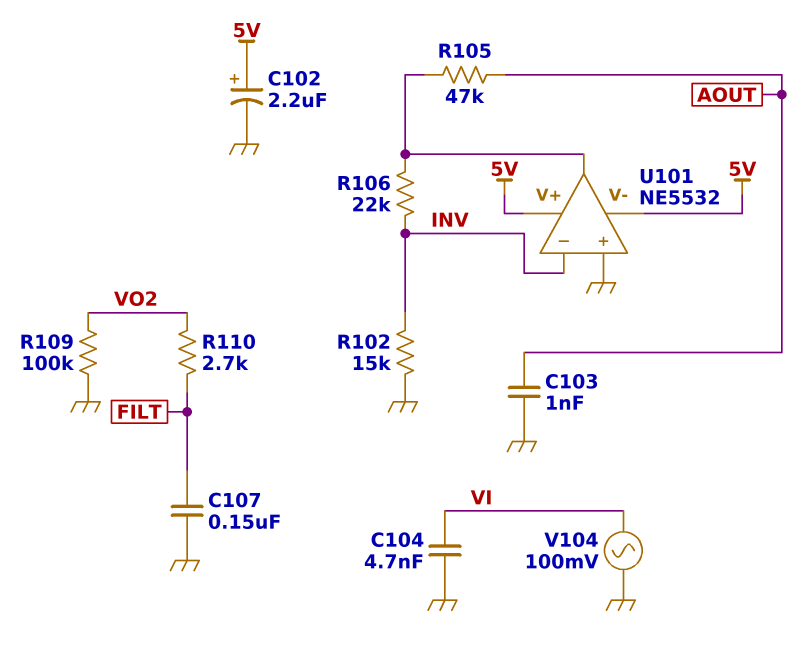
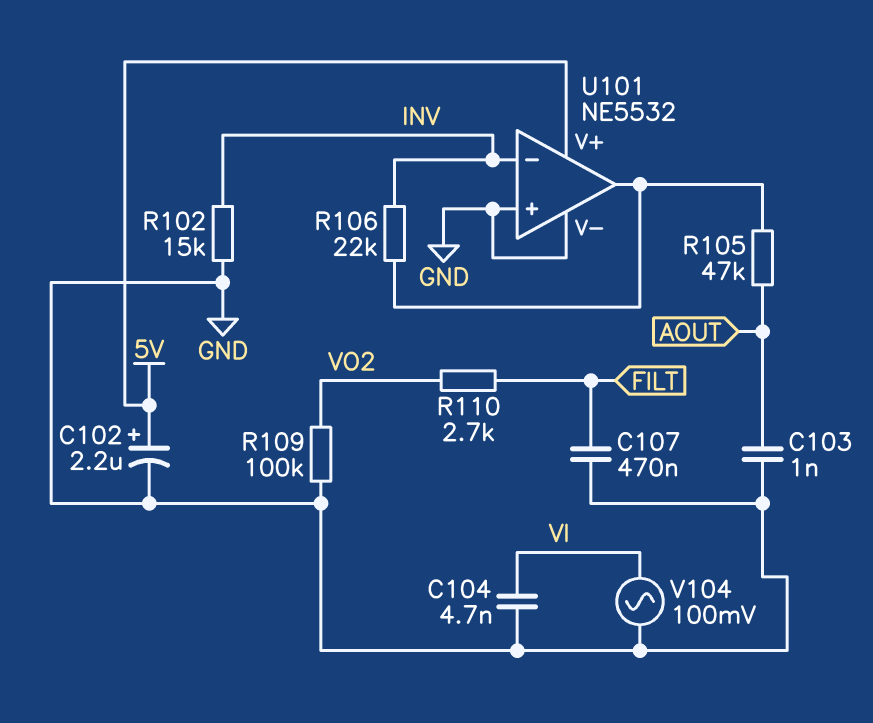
C107: 150nF (FILT, GND) -> 470nF (FILT, GND)
U101 pin V-: 5V -> GND

